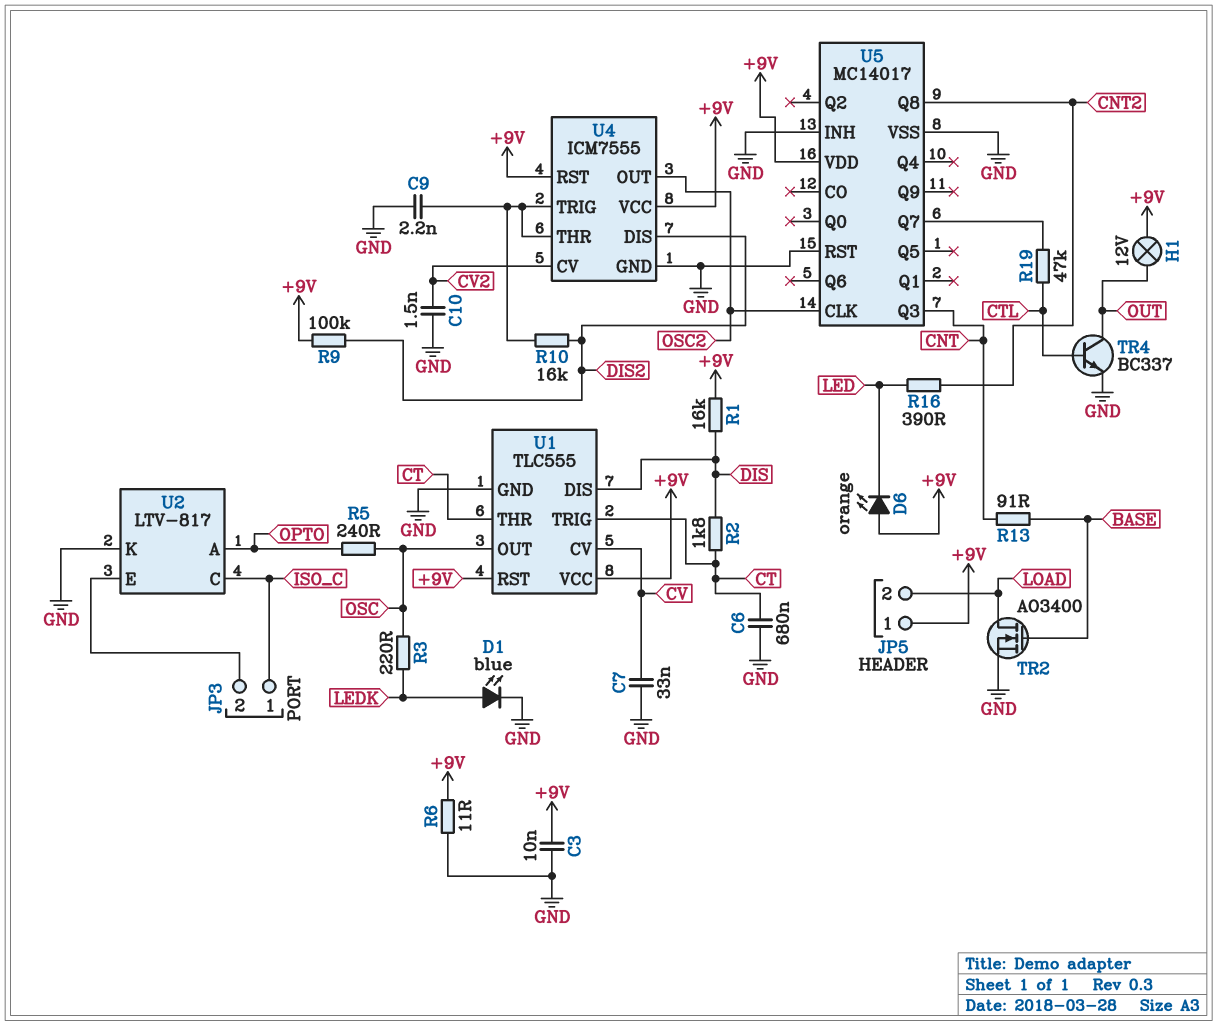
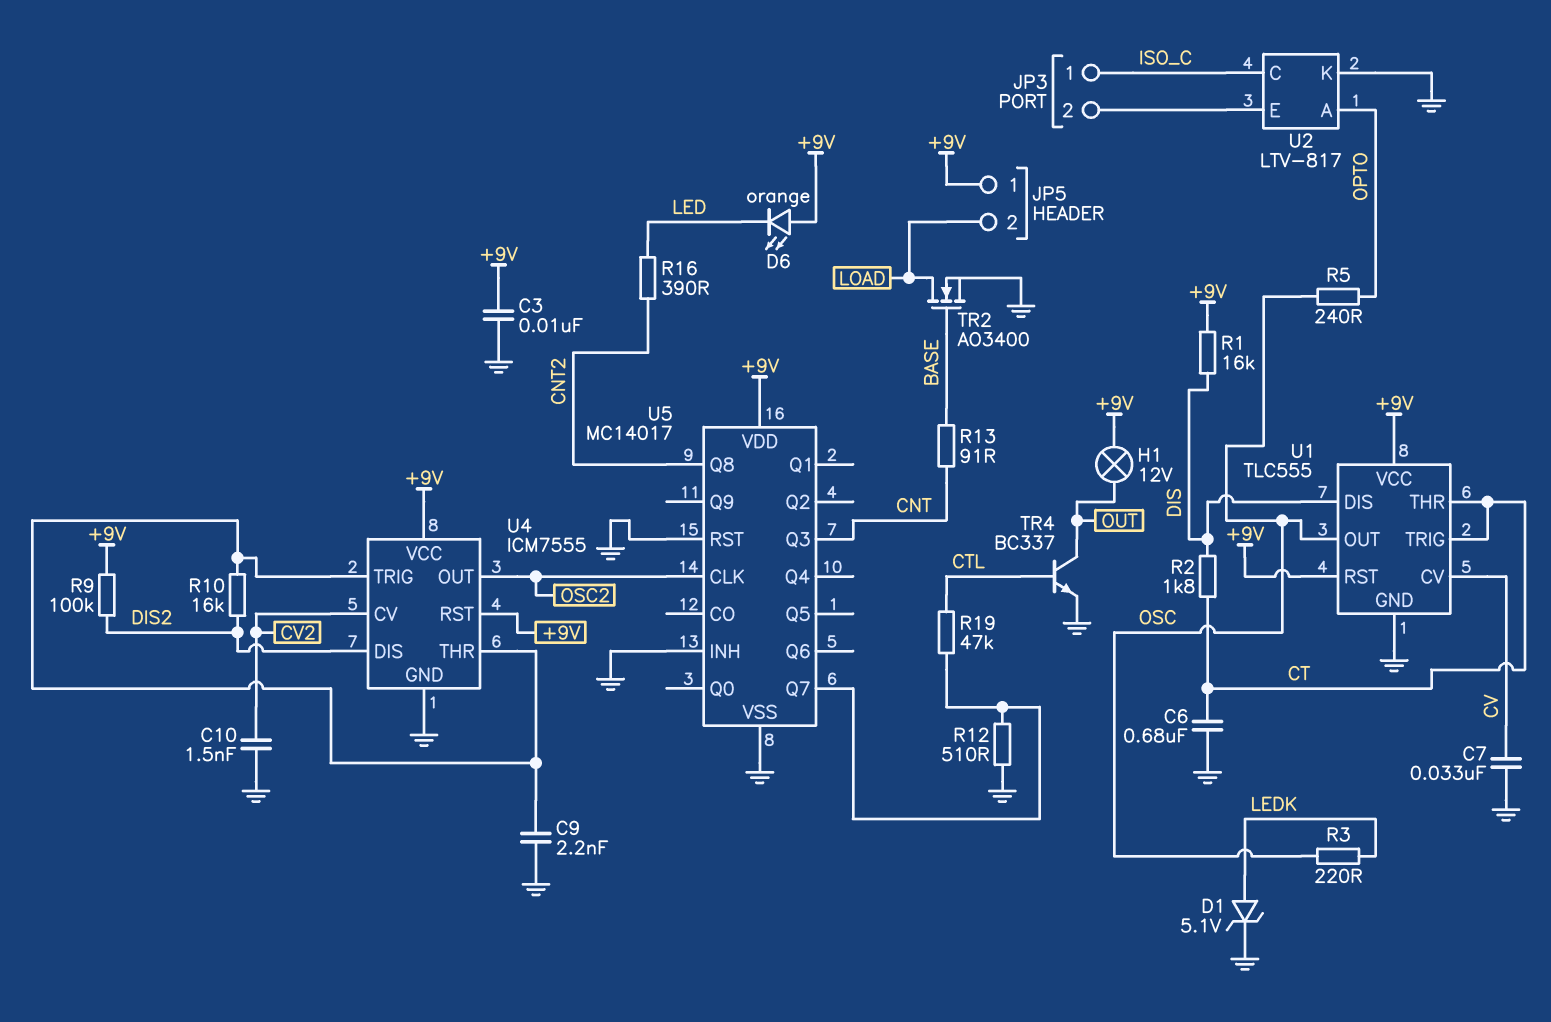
D1: LED blue (A LEDK, K GND) -> zener 5.1V (A LEDK, K GND)
R6: 11 (+9V, GND) -> none
R12: none -> 510 (GND, U5/Q7)

